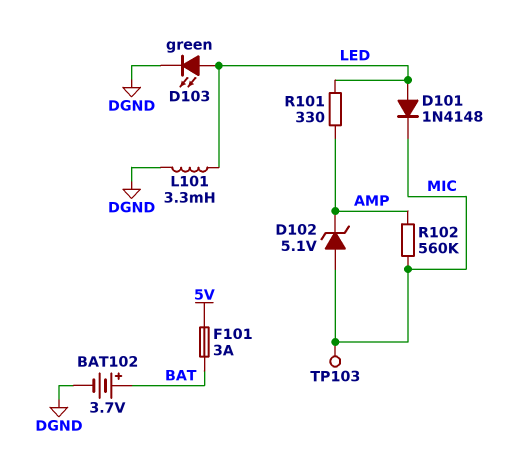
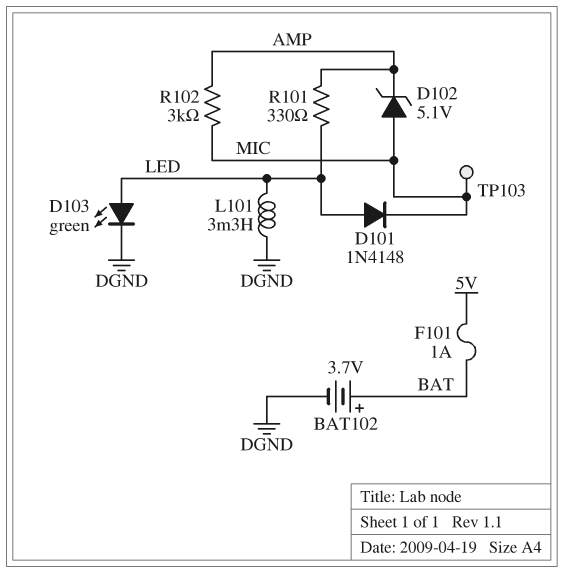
F101: 3A (5V, BAT) -> 1A (5V, BAT)
R102: 560k (AMP, MIC) -> 3k (AMP, MIC)

